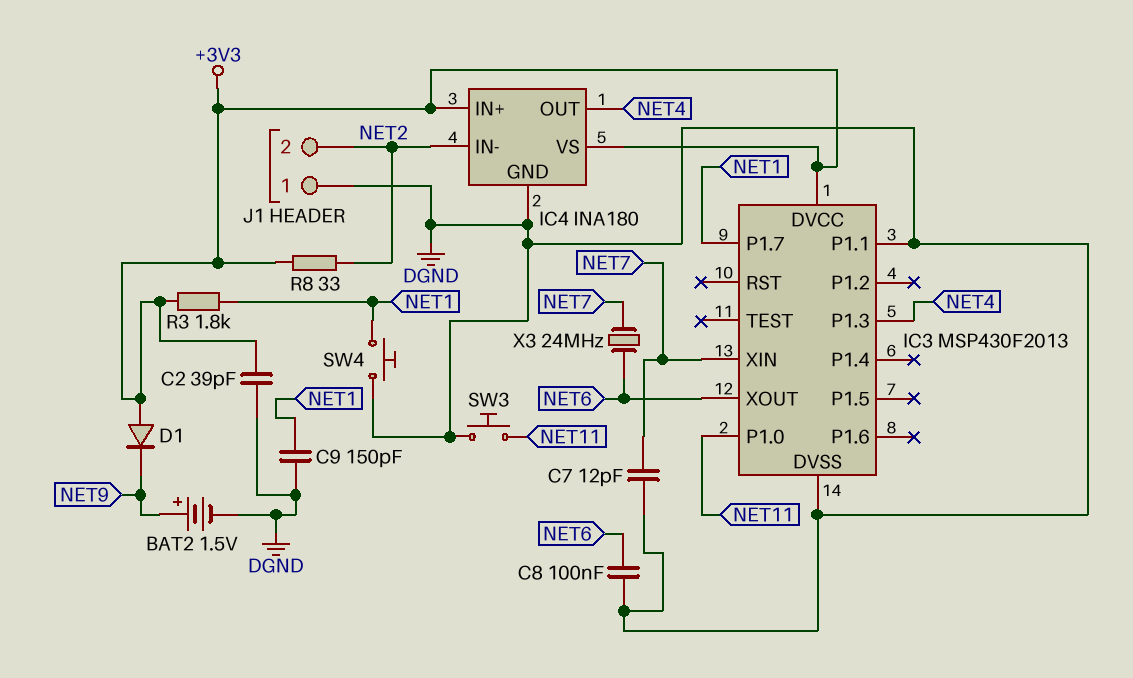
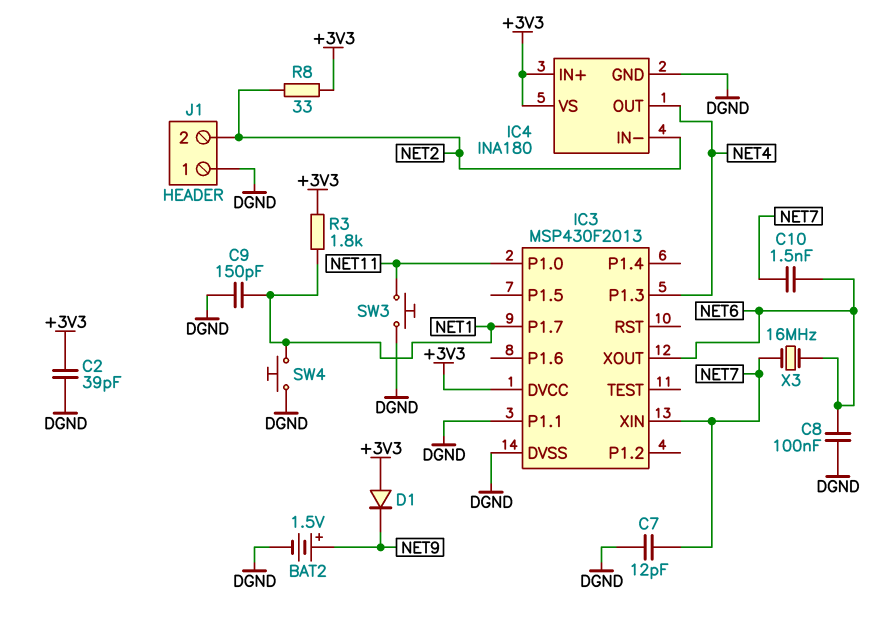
C10: none -> 1.5nF (NET6, NET7)
X3: 24MHz (NET6, NET7) -> 16MHz (NET6, NET7)

